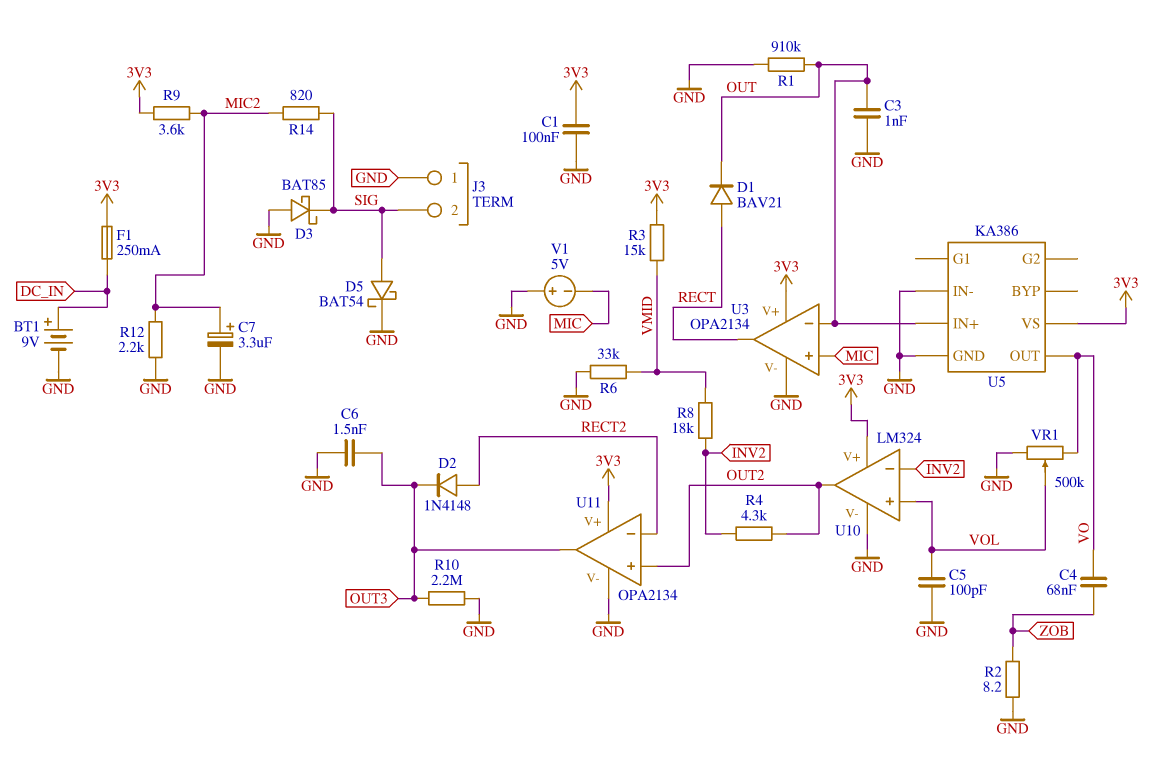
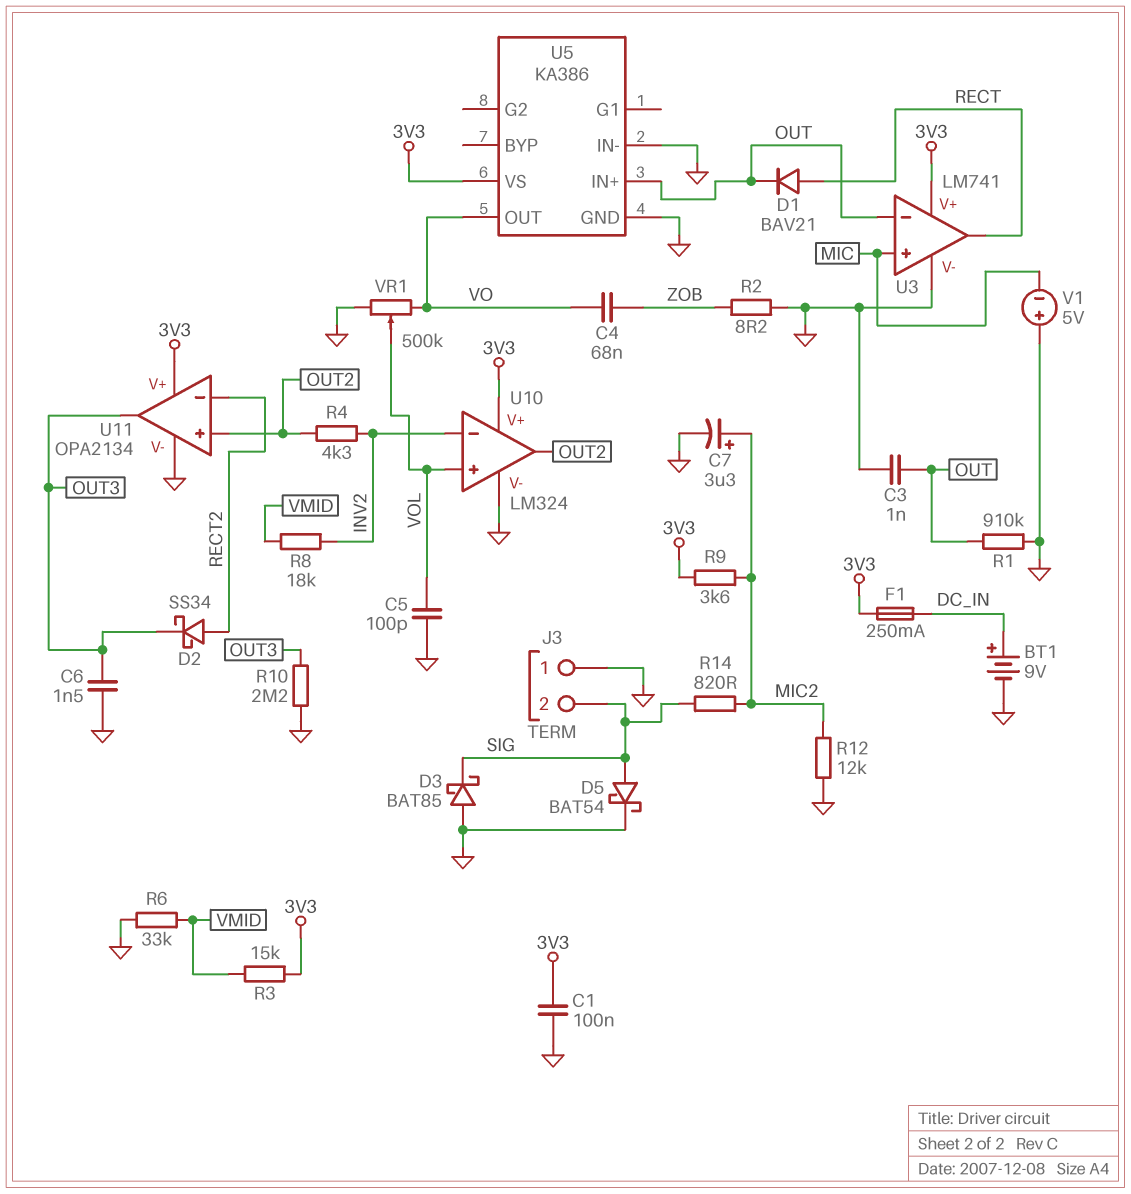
D2: diode 1N4148 (A RECT2, K OUT3) -> schottky SS34 (A RECT2, K OUT3)
R12: 2.2k (GND, MIC2) -> 12k (GND, MIC2)
U3: OPA2134 -> LM741

